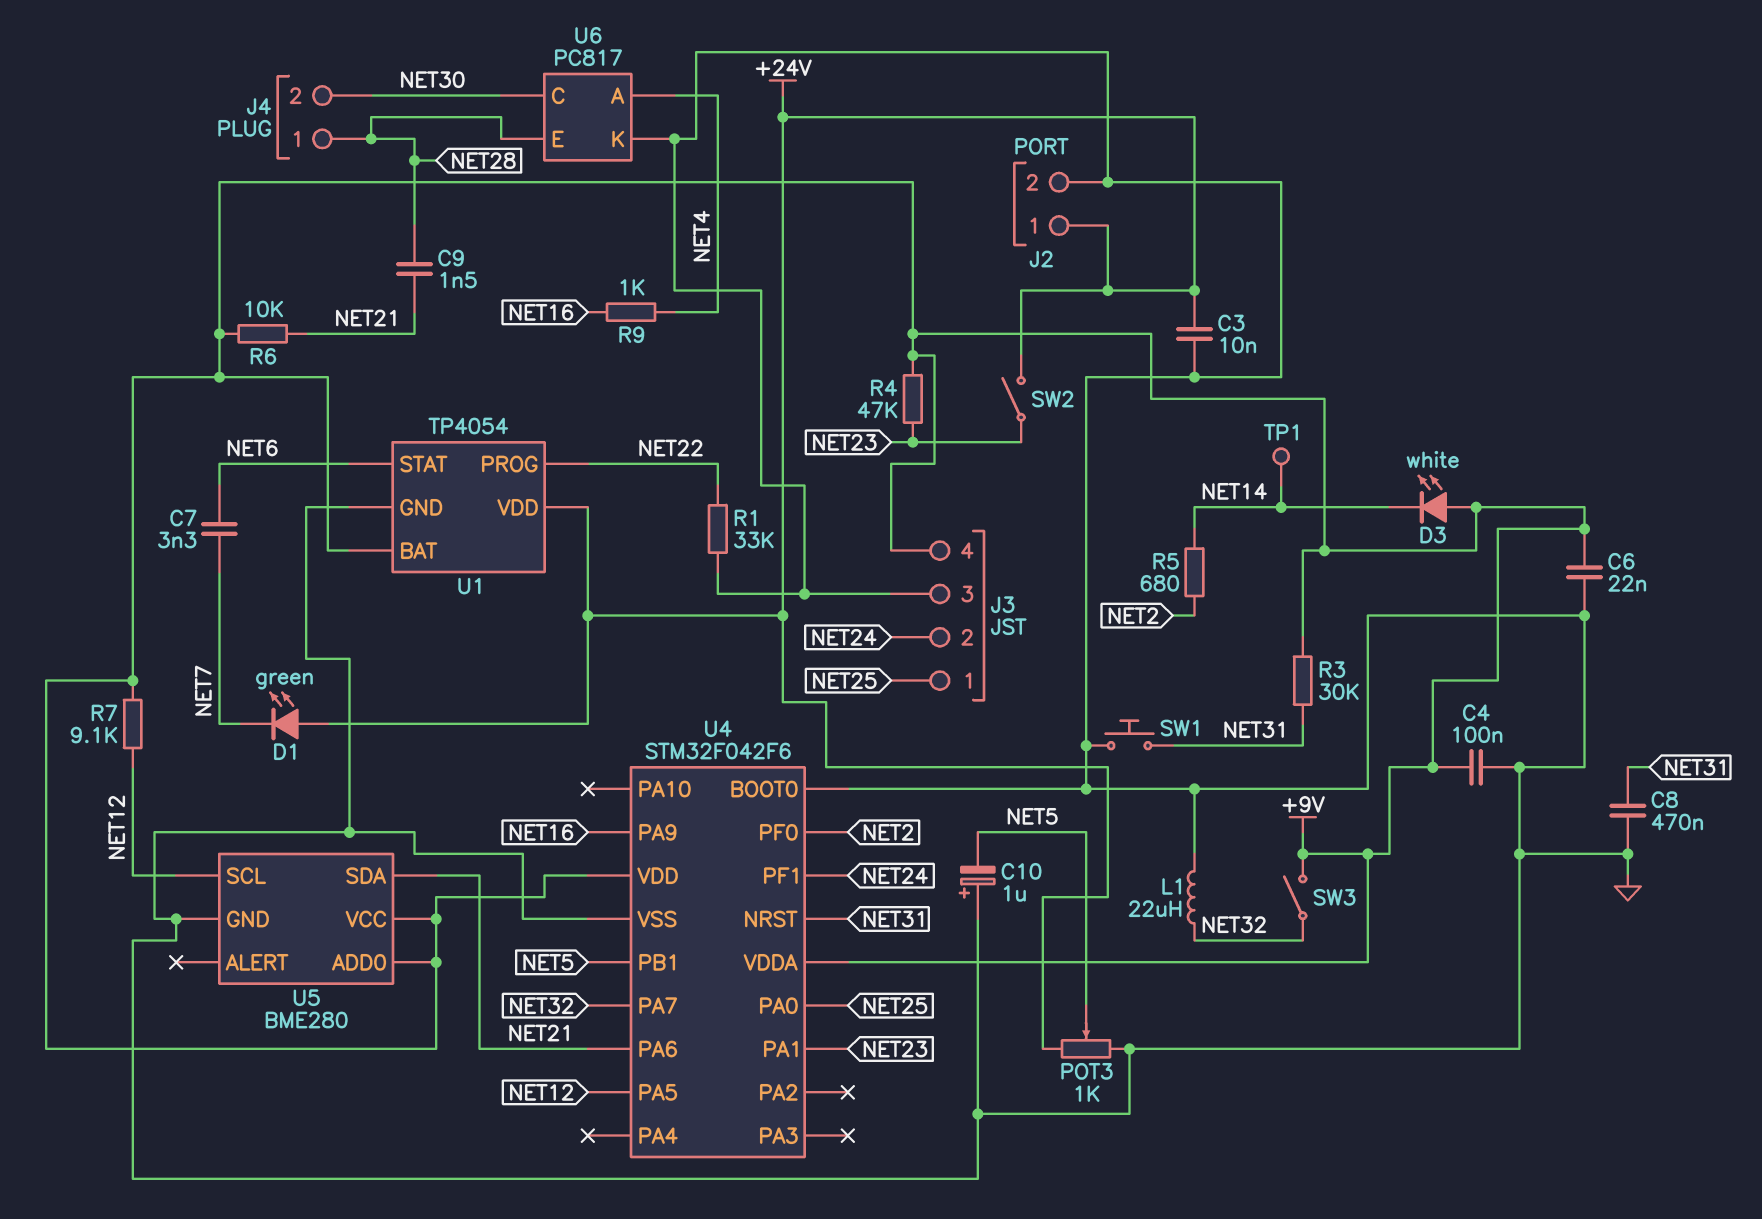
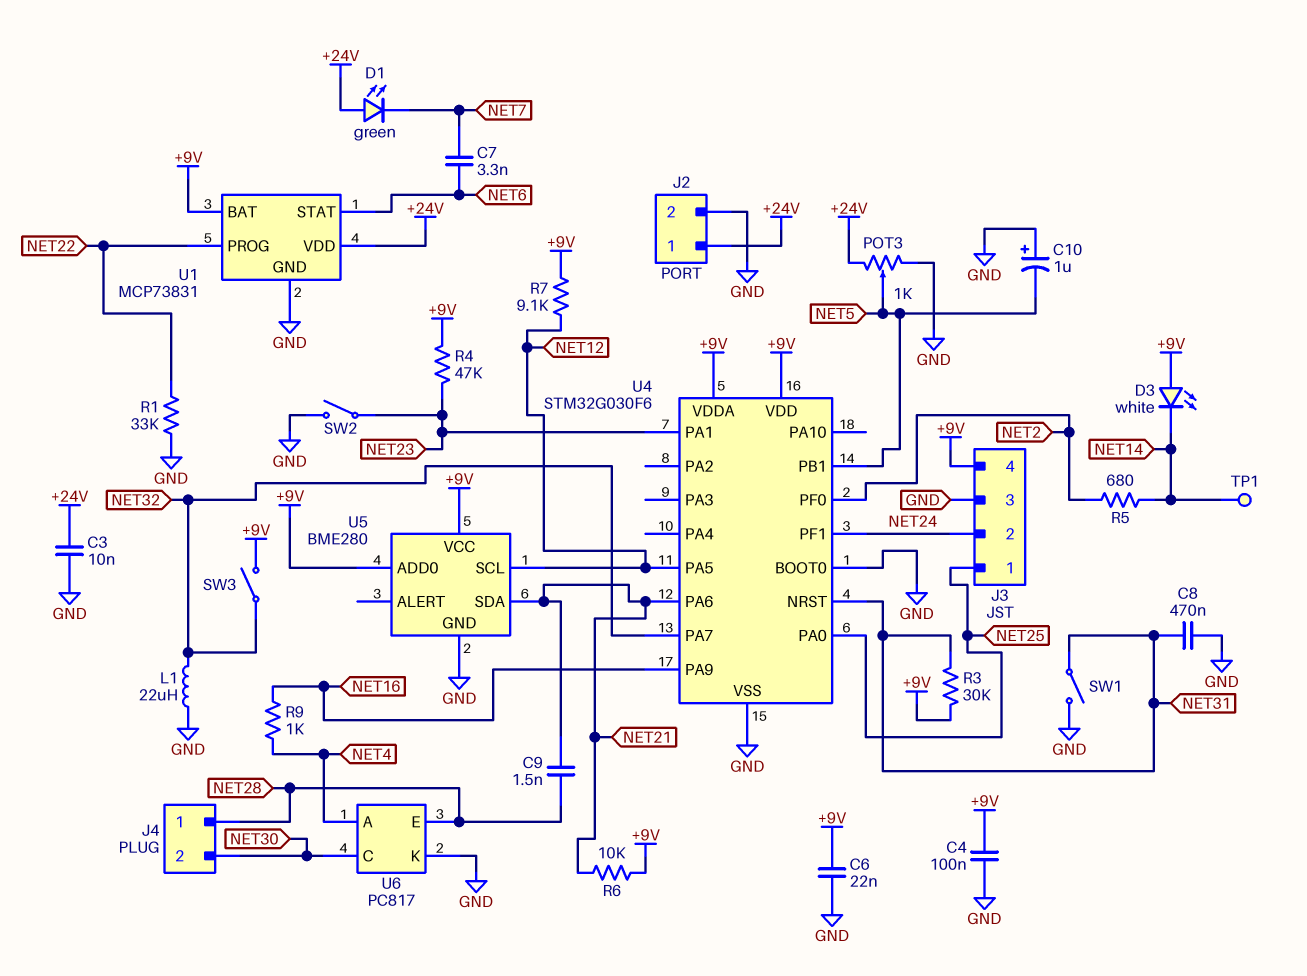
SW1: button (GND, NET31) -> switch (GND, NET31)
SW2: switch (+24V, NET23) -> switch (GND, NET23)
U1: TP4054 -> MCP73831
U4: STM32F042F6 -> STM32G030F6

